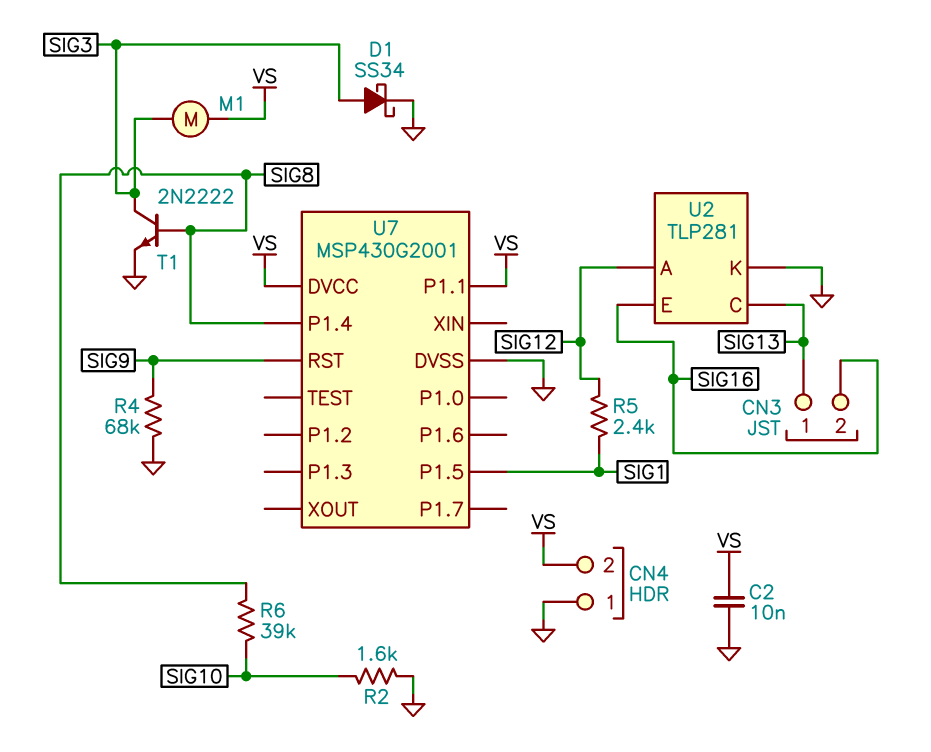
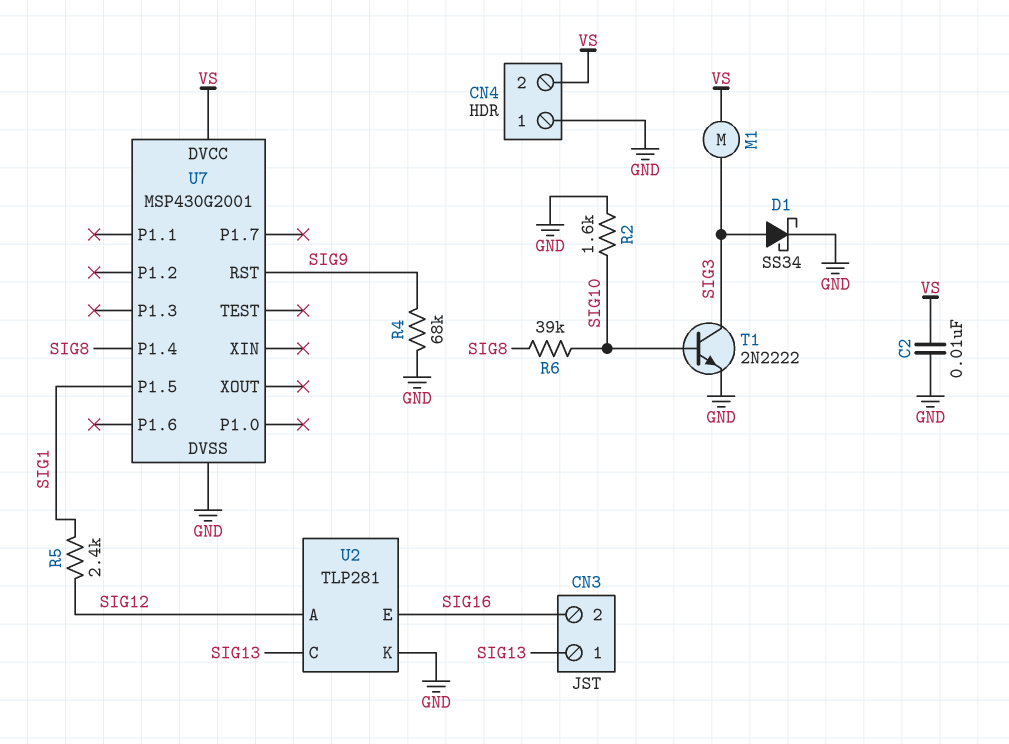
T1: NPN 2N2222 (B SIG8, C SIG3, E GND) -> NPN 2N2222 (B SIG10, C SIG3, E GND)
U7 pin P1.1: VS -> none

